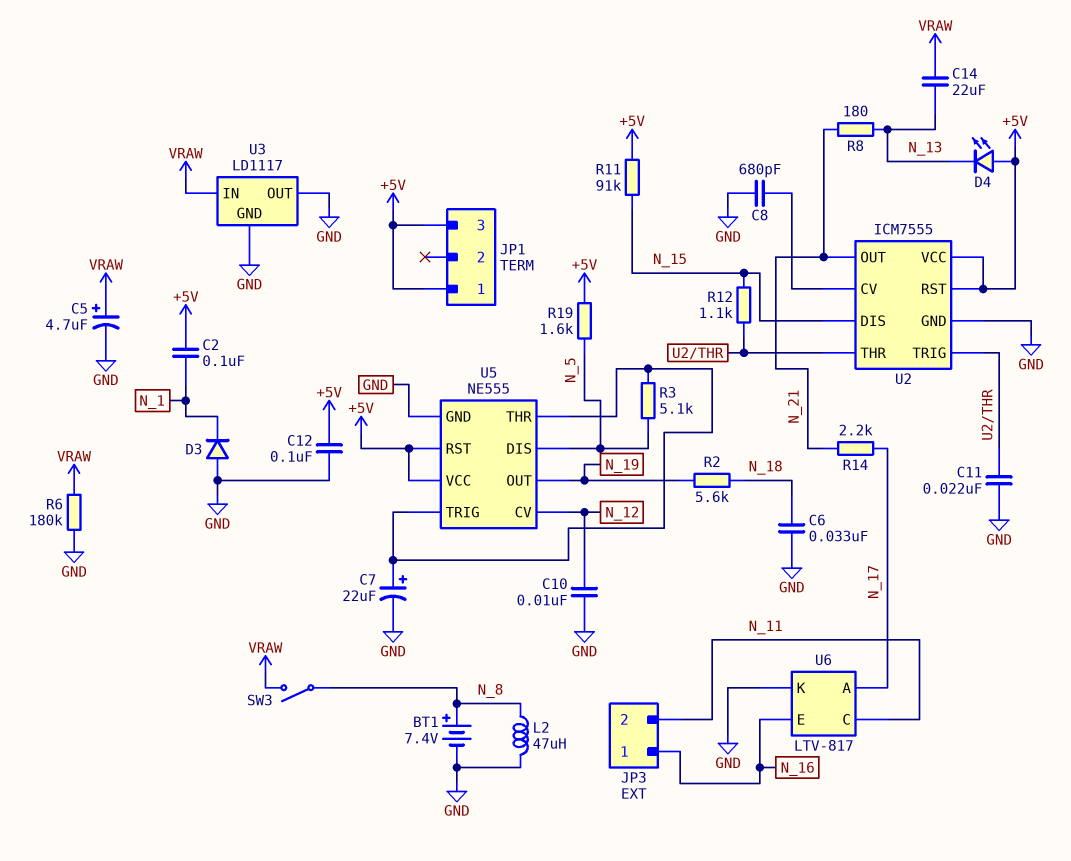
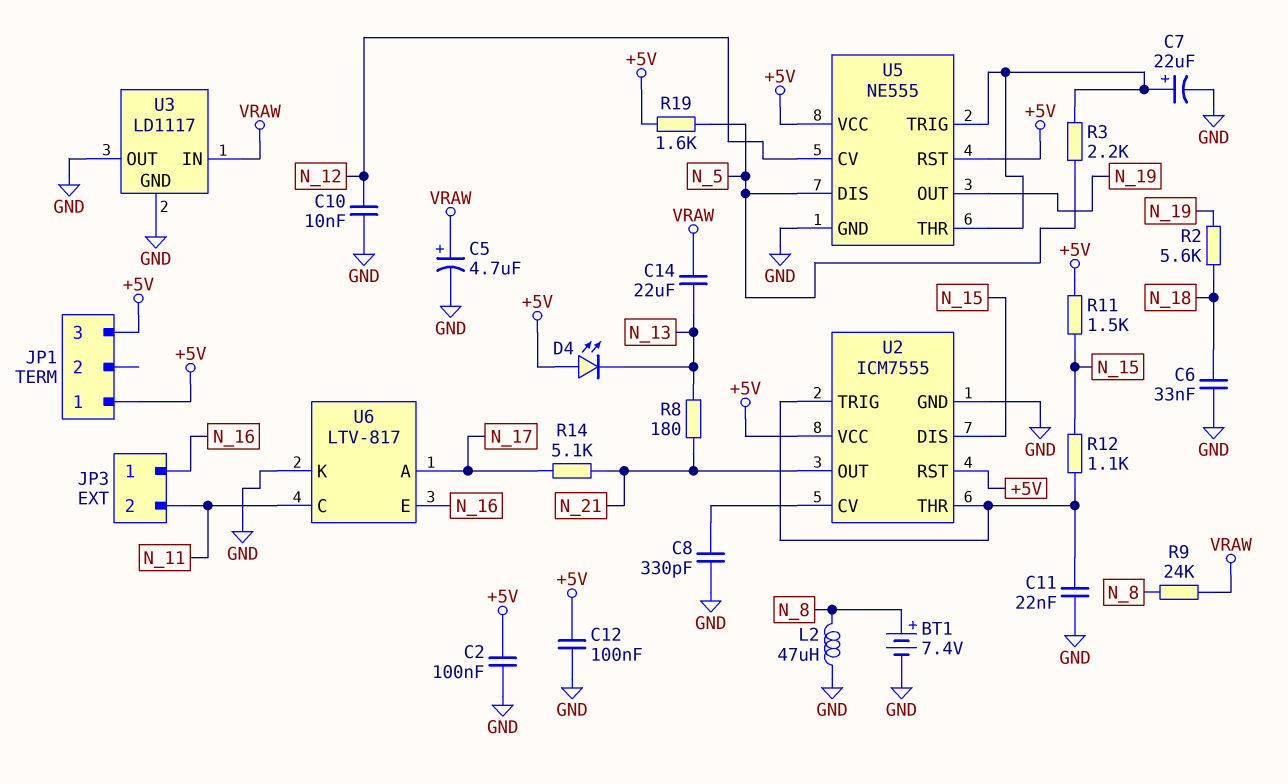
C2: 100nF (+5V, N_1) -> 100nF (+5V, GND)
C8: 680pF (GND, U2/CV) -> 330pF (GND, U2/CV)
D3: diode (A GND, K N_1) -> none
R3: 5.1k (N_5, U5/THR) -> 2.2k (N_5, U5/THR)
R6: 180k (GND, VRAW) -> none
R9: none -> 24k (N_8, VRAW)
R11: 91k (+5V, N_15) -> 1.5k (+5V, N_15)
R14: 2.2k (N_17, N_21) -> 5.1k (N_17, N_21)
SW3: switch (N_8, VRAW) -> none

